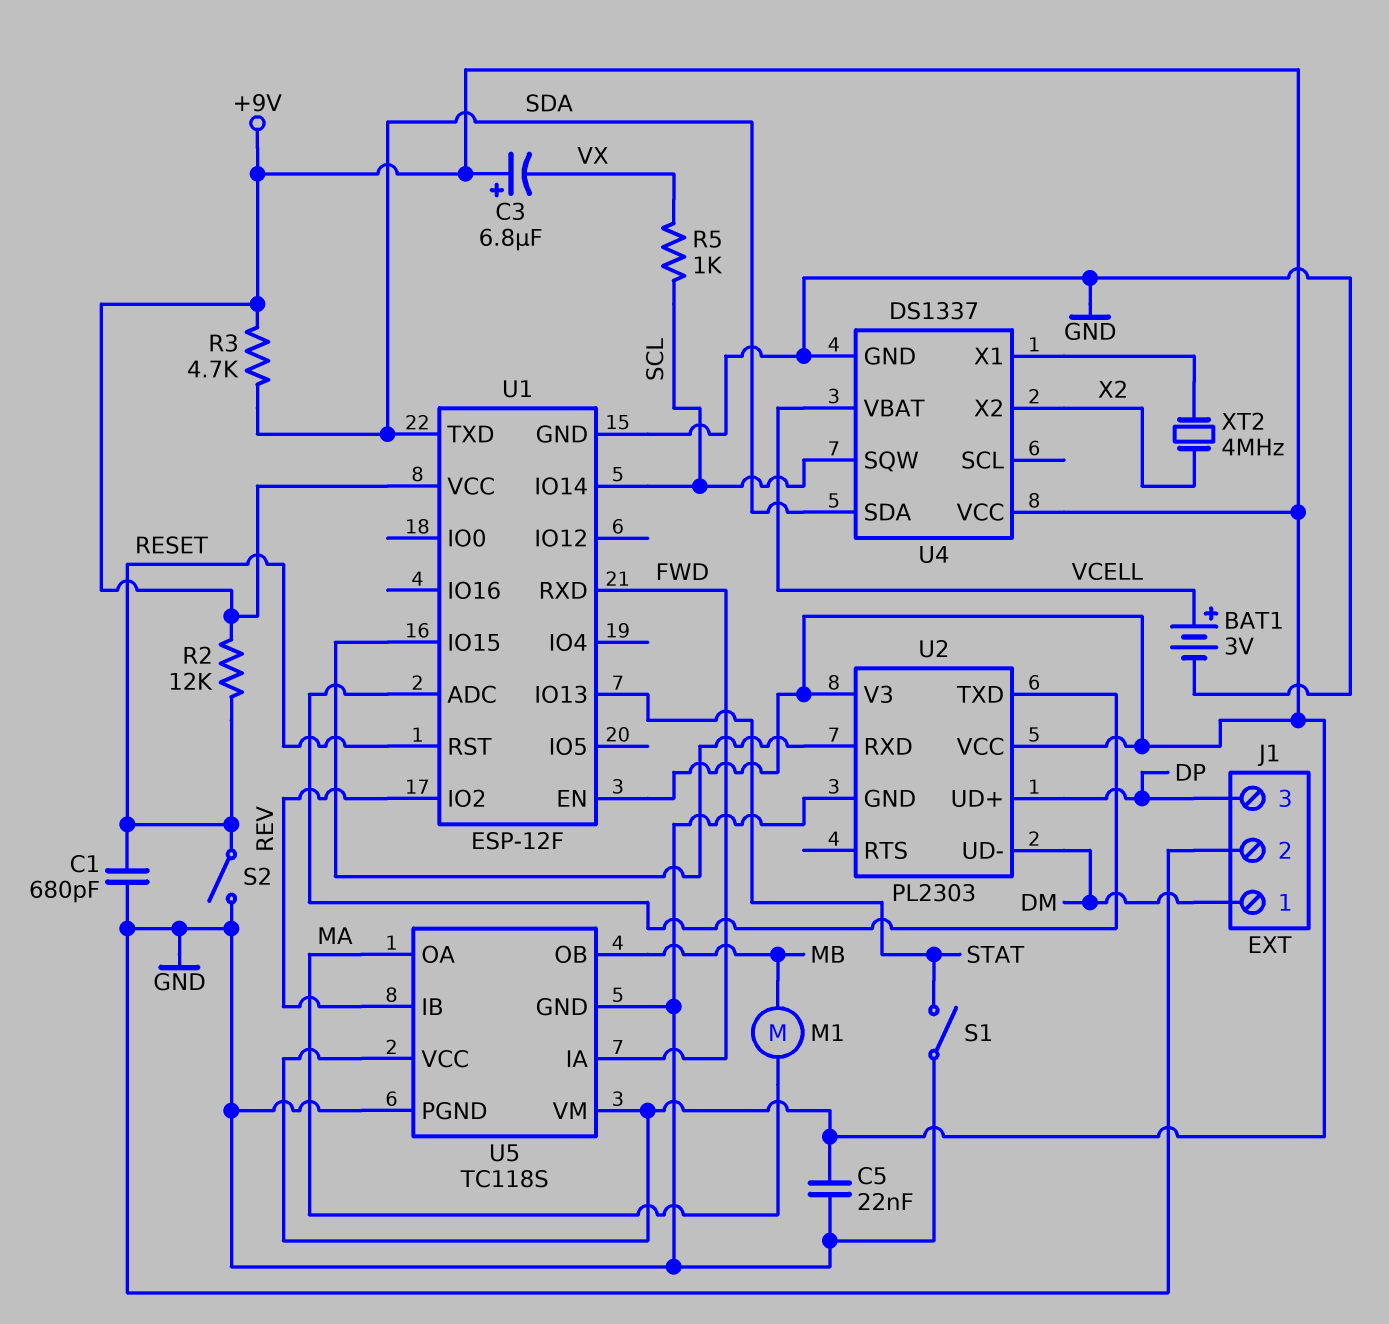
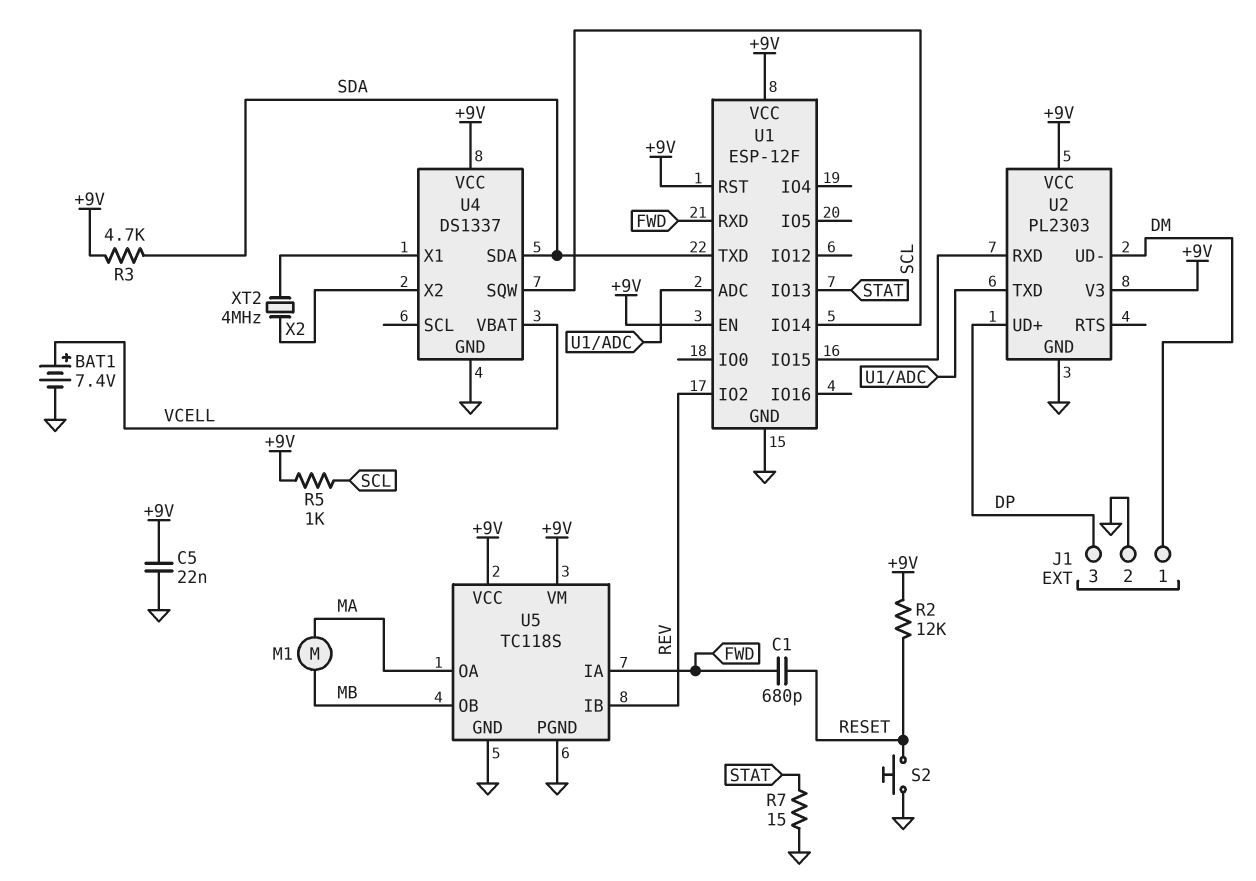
BAT1: 3V (plus VCELL, minus GND) -> 7.4V (plus VCELL, minus GND)
C1: 680pF (GND, RESET) -> 680pF (FWD, RESET)
C3: 6.8uF (plus +9V, minus VX) -> none
R5: 1k (SCL, VX) -> 1k (+9V, SCL)
R7: none -> 15 (GND, STAT)
S1: switch (GND, STAT) -> none
S2: switch (GND, RESET) -> button (GND, RESET)
U1 pin RST: RESET -> +9V

